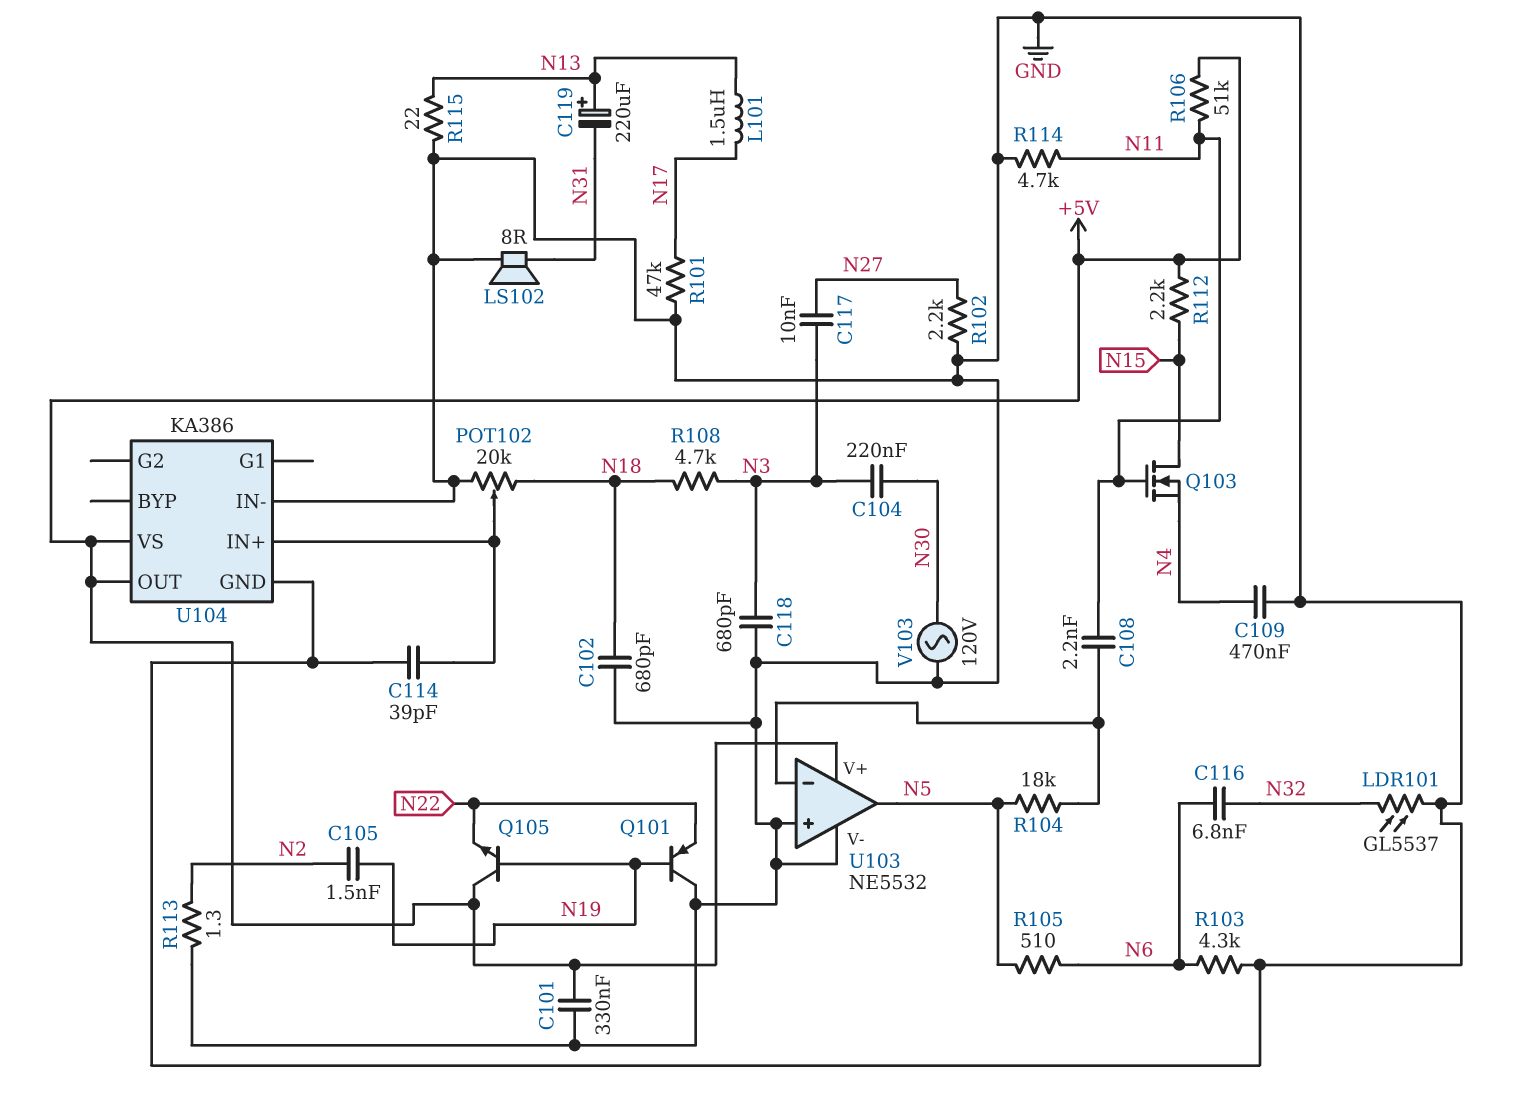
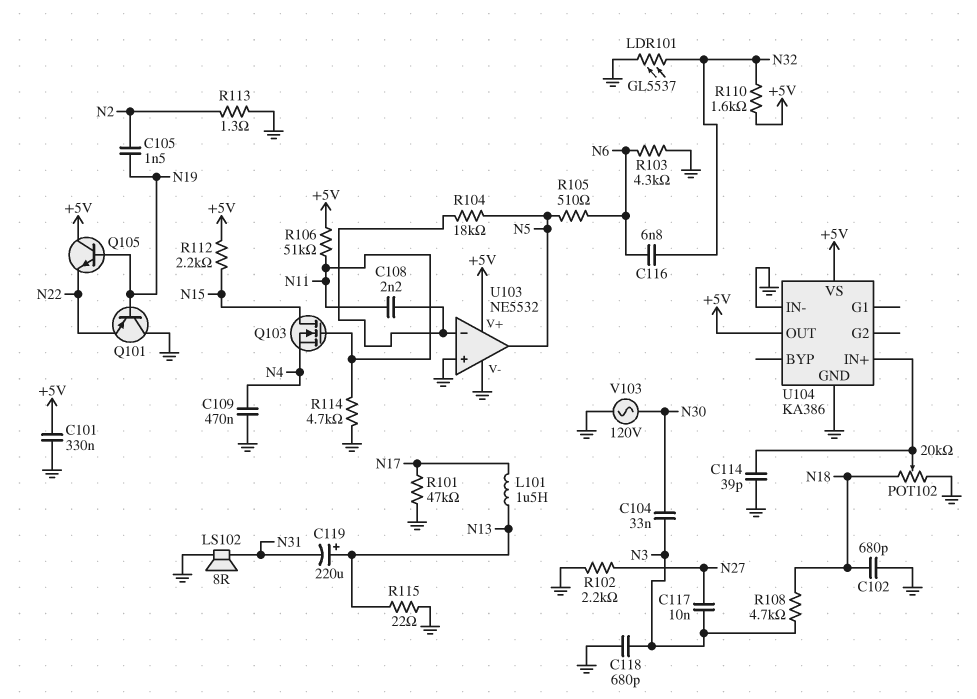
C104: 220nF (N3, N30) -> 33nF (N3, N30)
R110: none -> 1.6k (+5V, N32)

